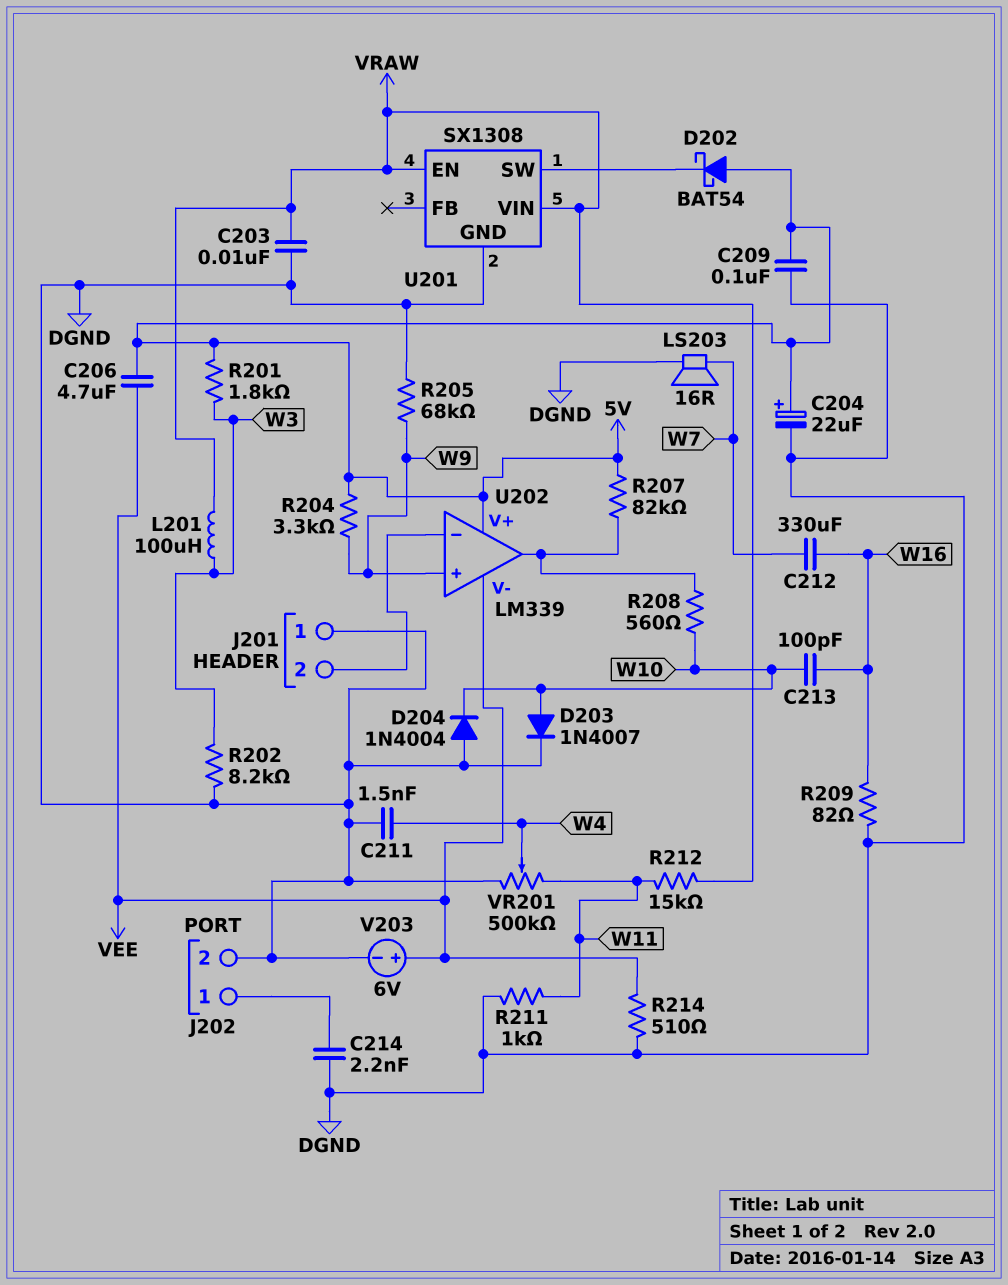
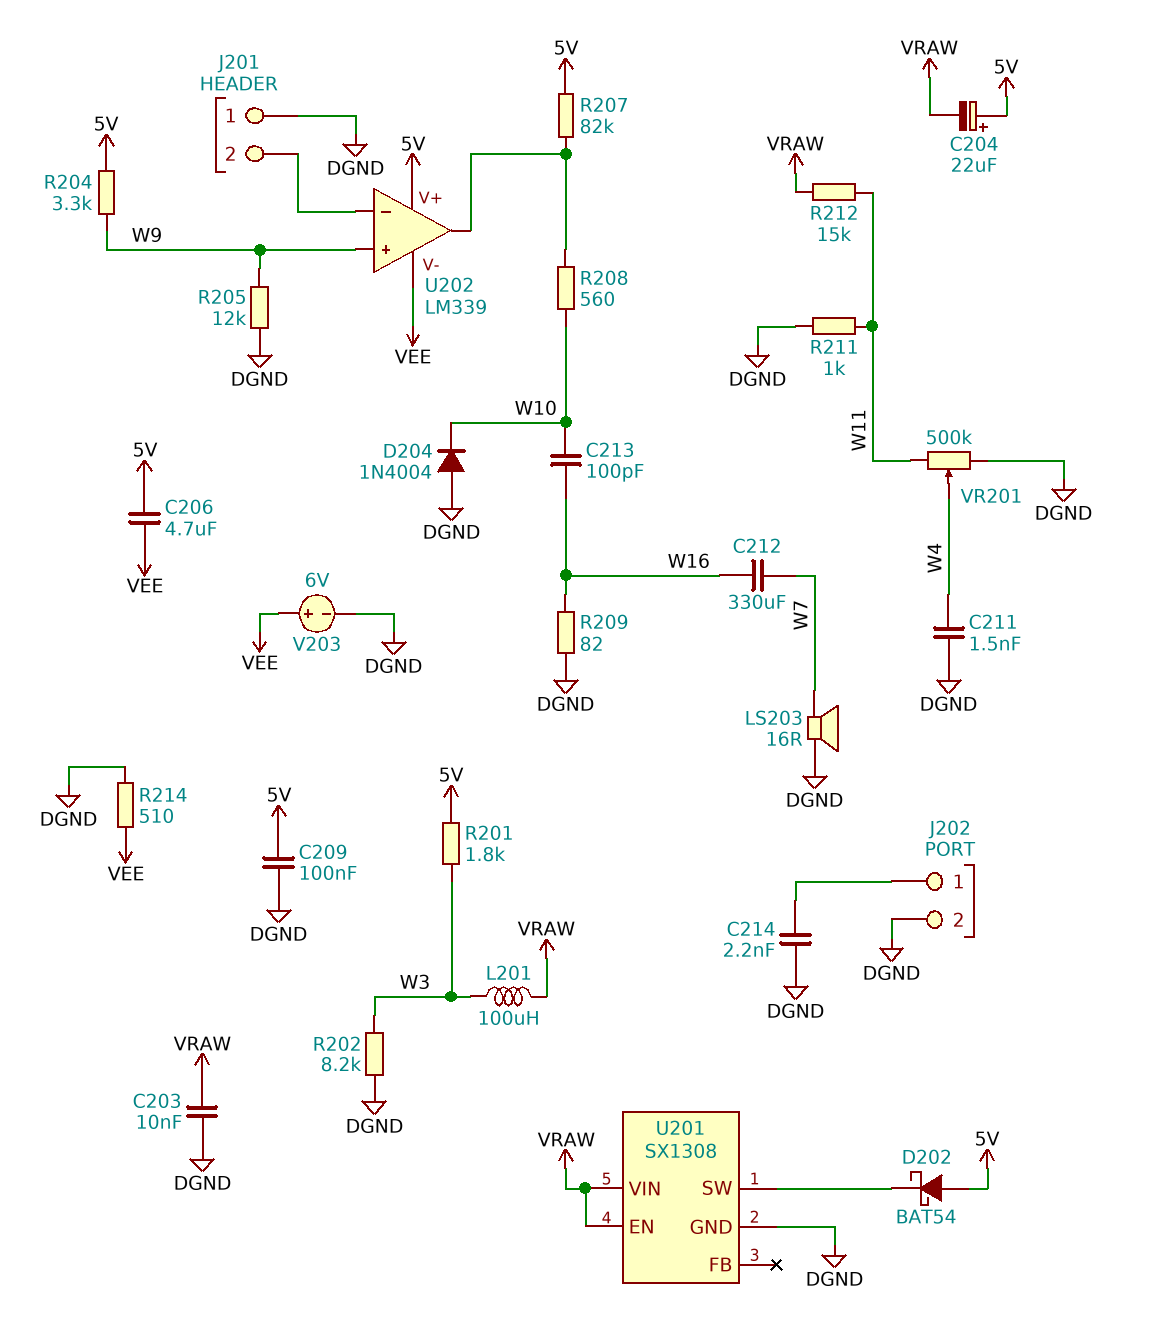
C204: 22uF (plus 5V, minus DGND) -> 22uF (plus 5V, minus VRAW)
D203: diode 1N4007 (A W10, K DGND) -> none
R205: 68k (DGND, W9) -> 12k (DGND, W9)

